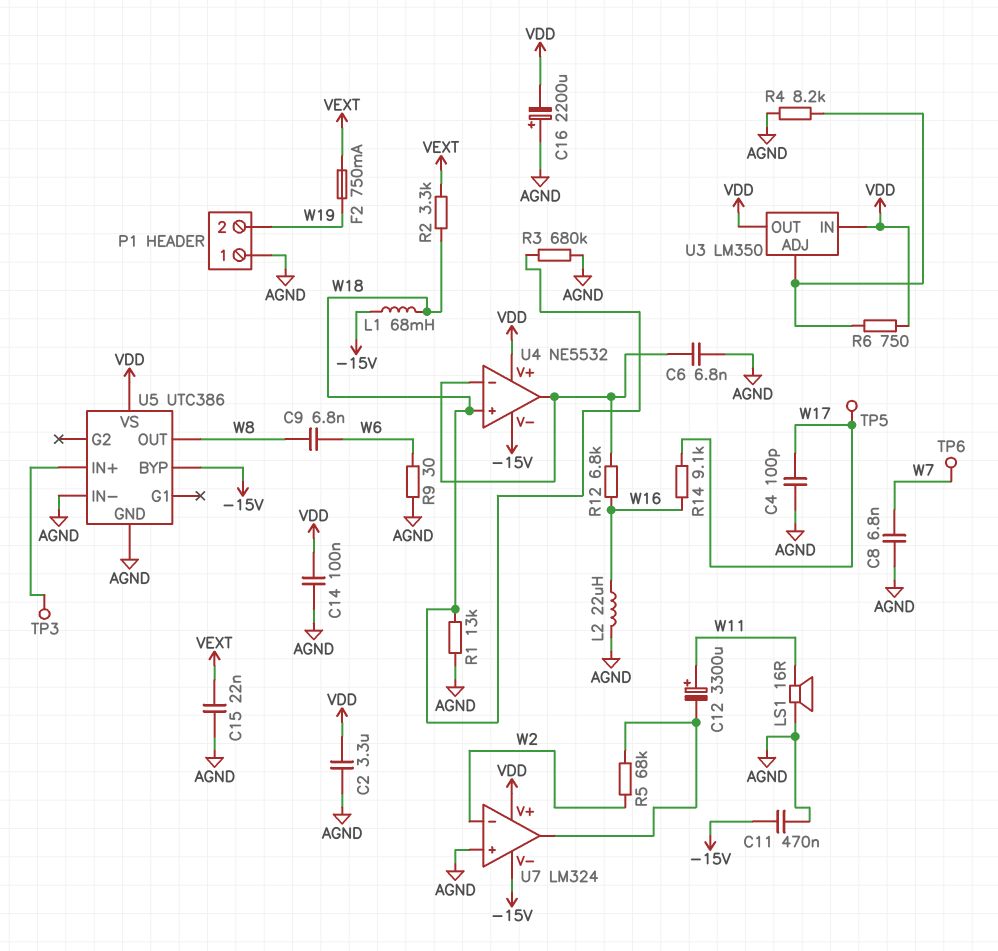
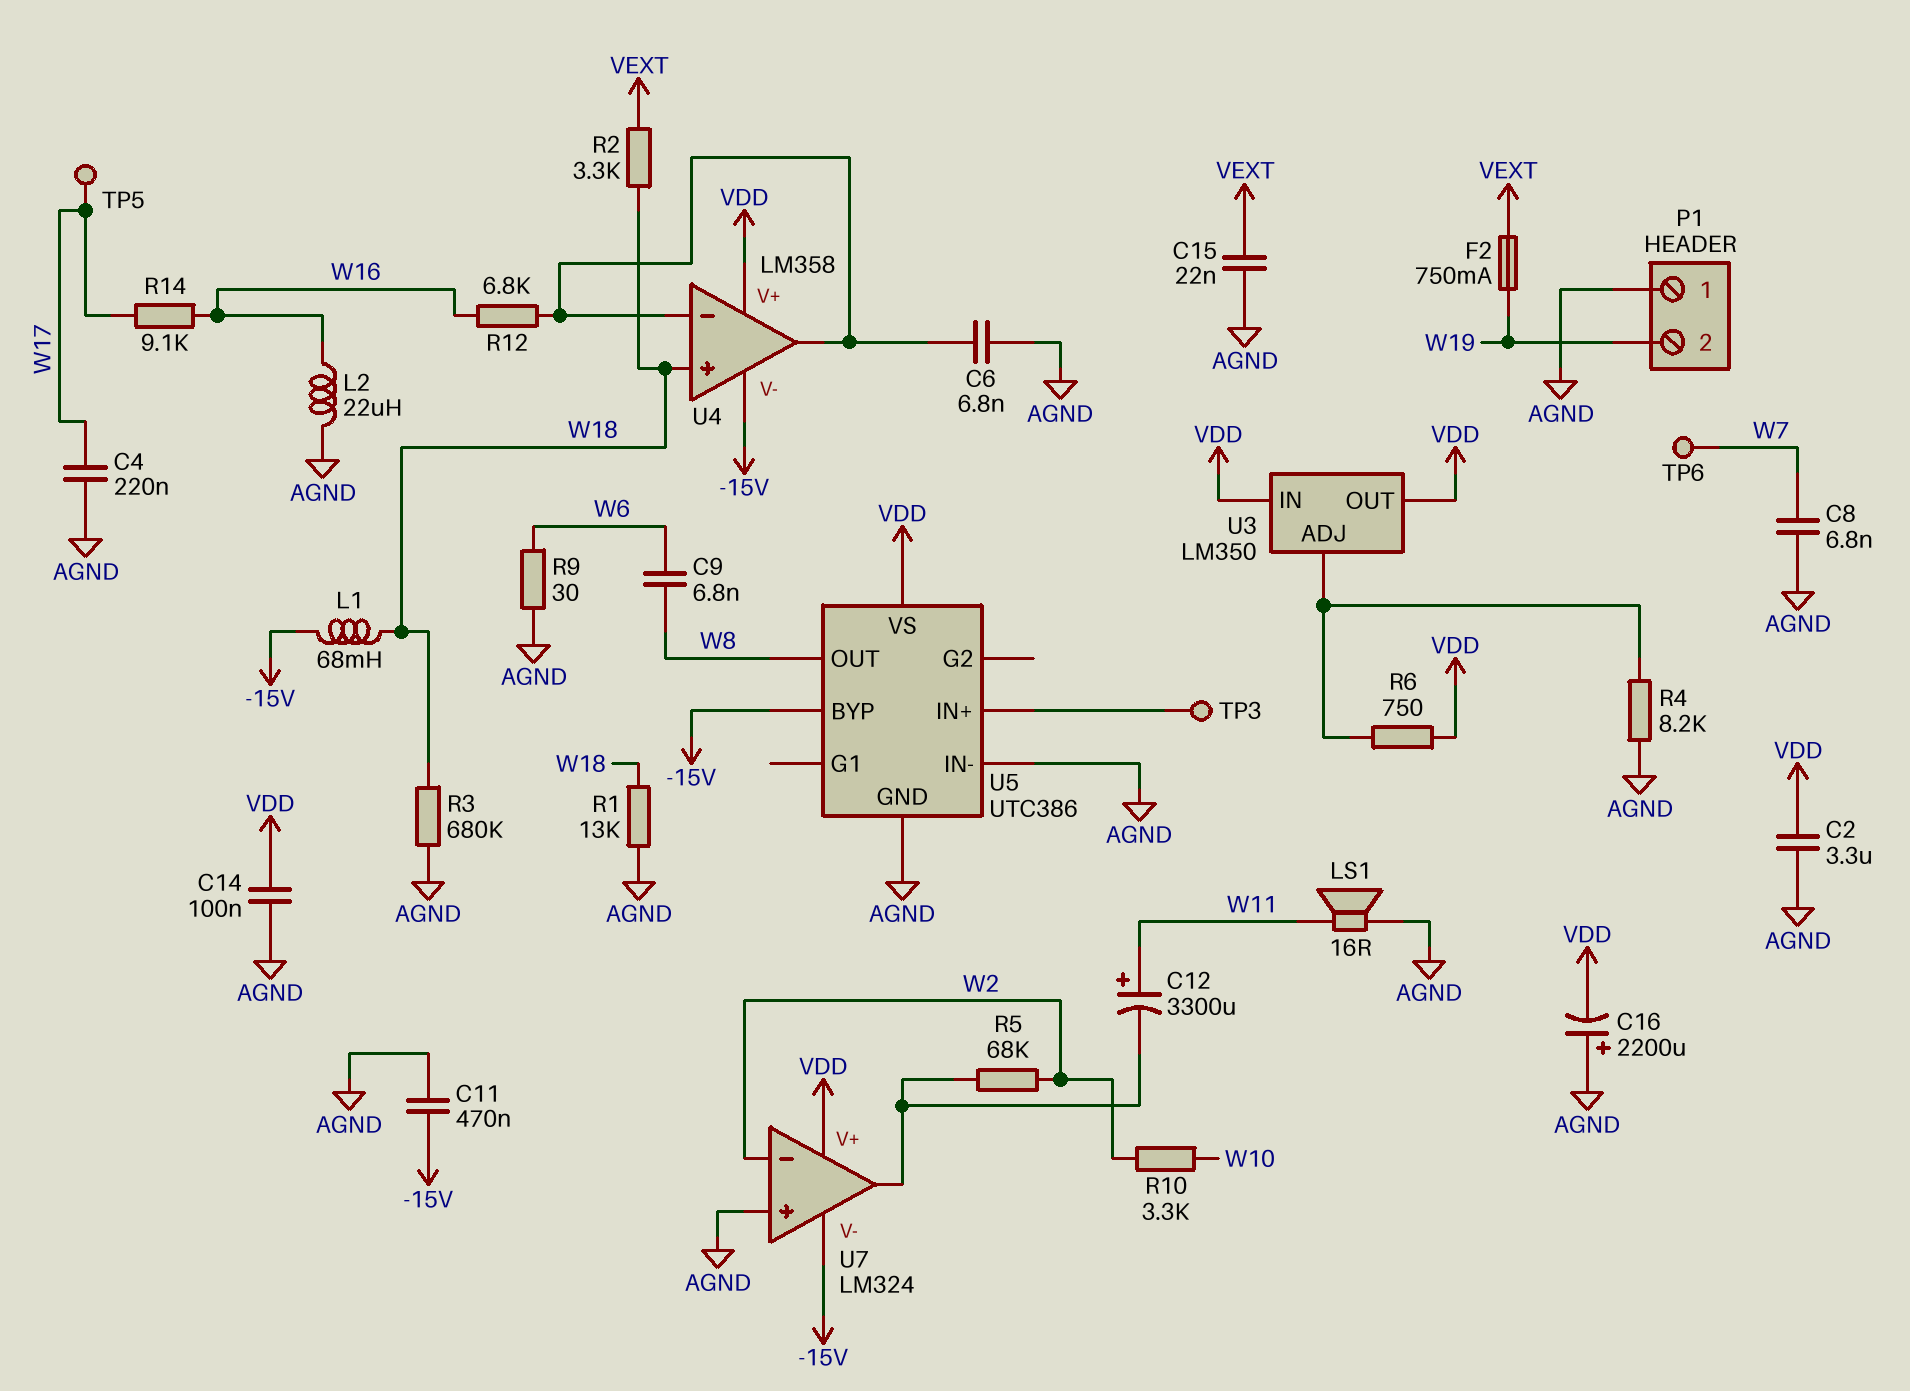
C4: 100pF (AGND, W17) -> 220nF (AGND, W17)
R10: none -> 3.3k (W2, W10)
U4: NE5532 -> LM358

